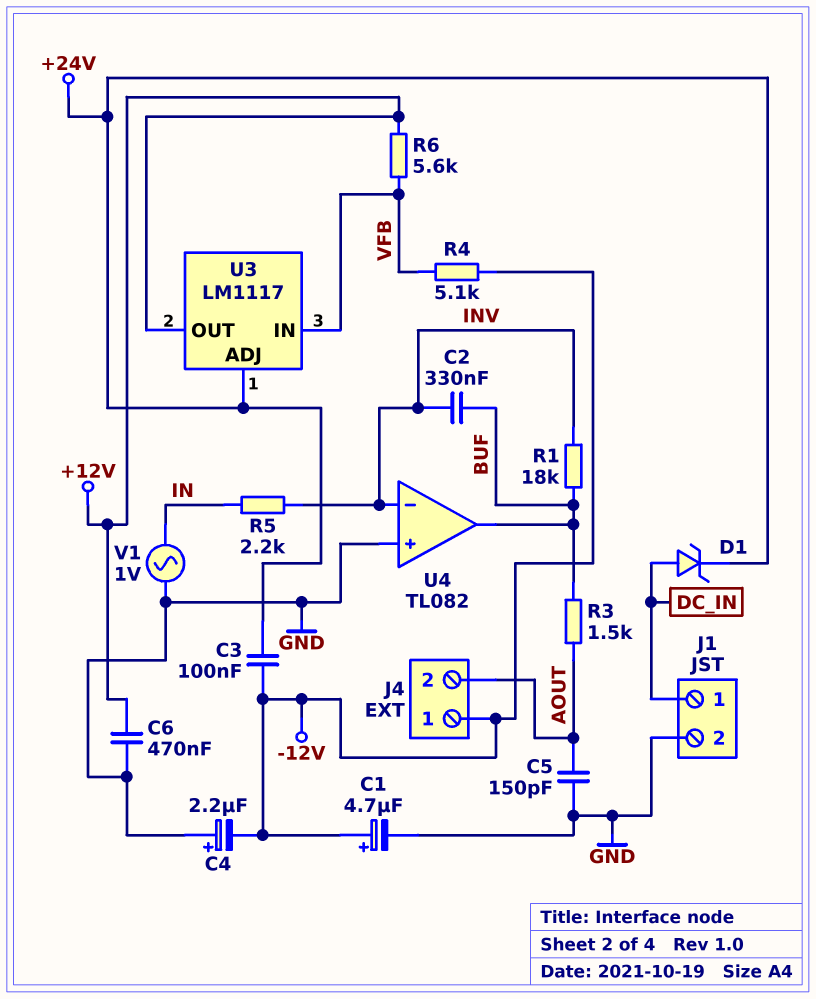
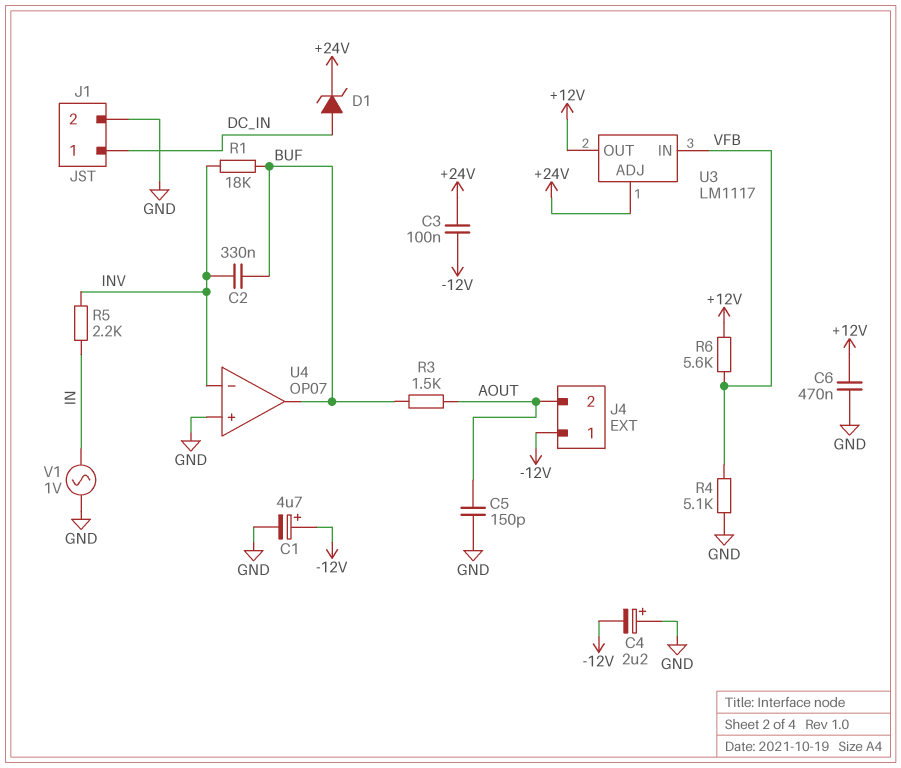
R4: 5.1k (-12V, VFB) -> 5.1k (GND, VFB)
U4: TL082 -> OP07

